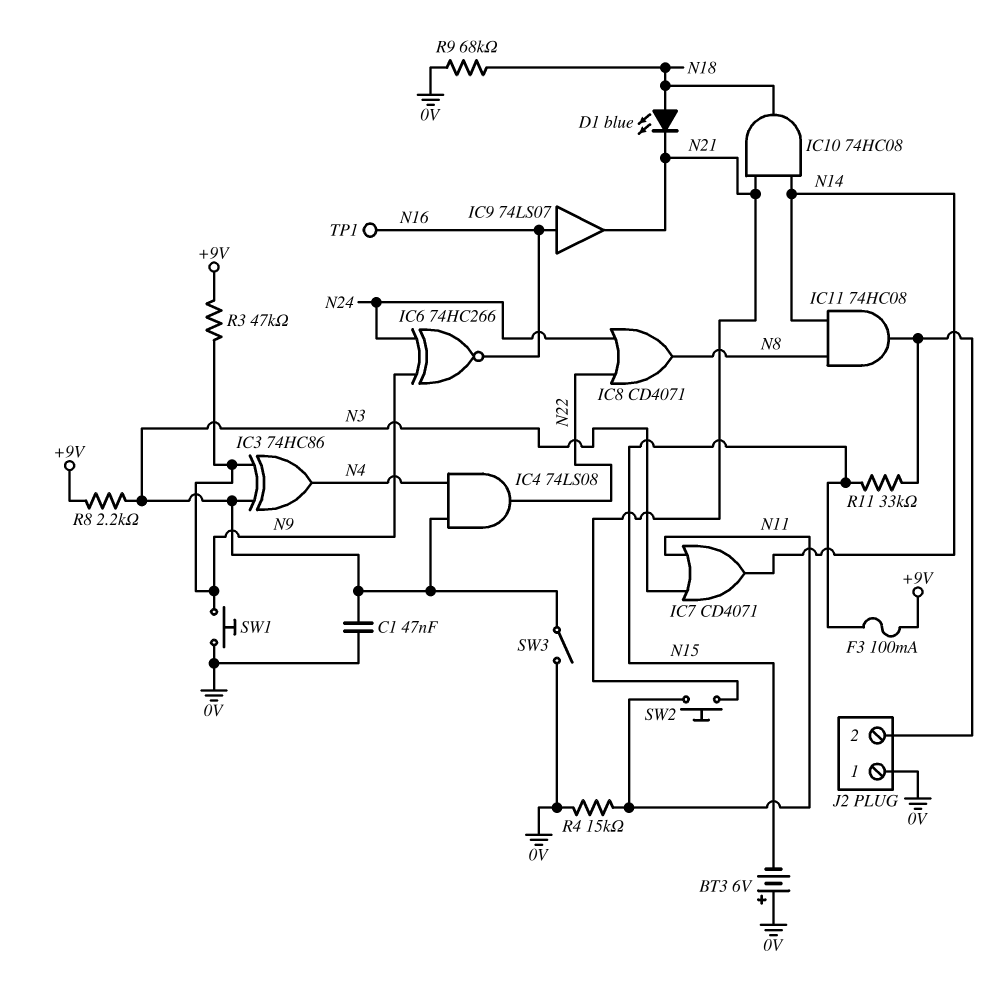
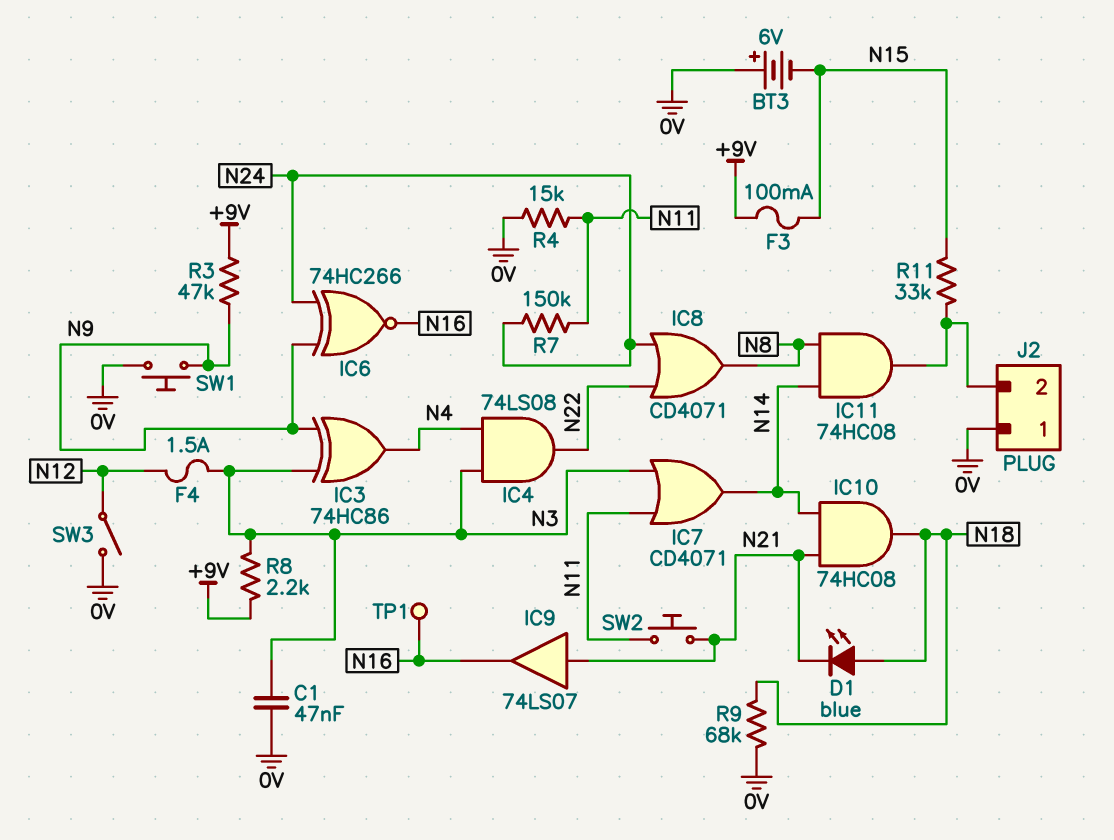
F4: none -> 1.5A (N3, N12)
IC9: buffer 74LS07 (in N16, out N21) -> buffer 74LS07 (in N21, out N16)
R7: none -> 150k (N11, N24)
SW3: switch (0V, N3) -> switch (0V, N12)

